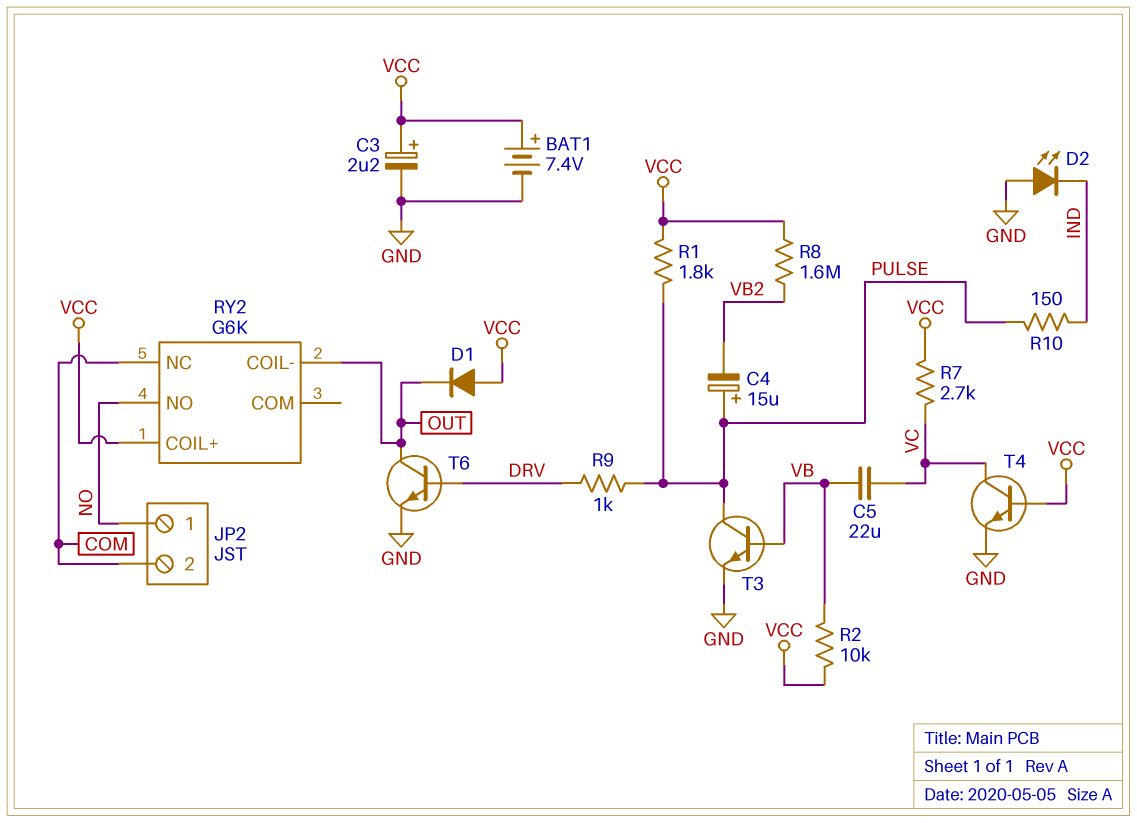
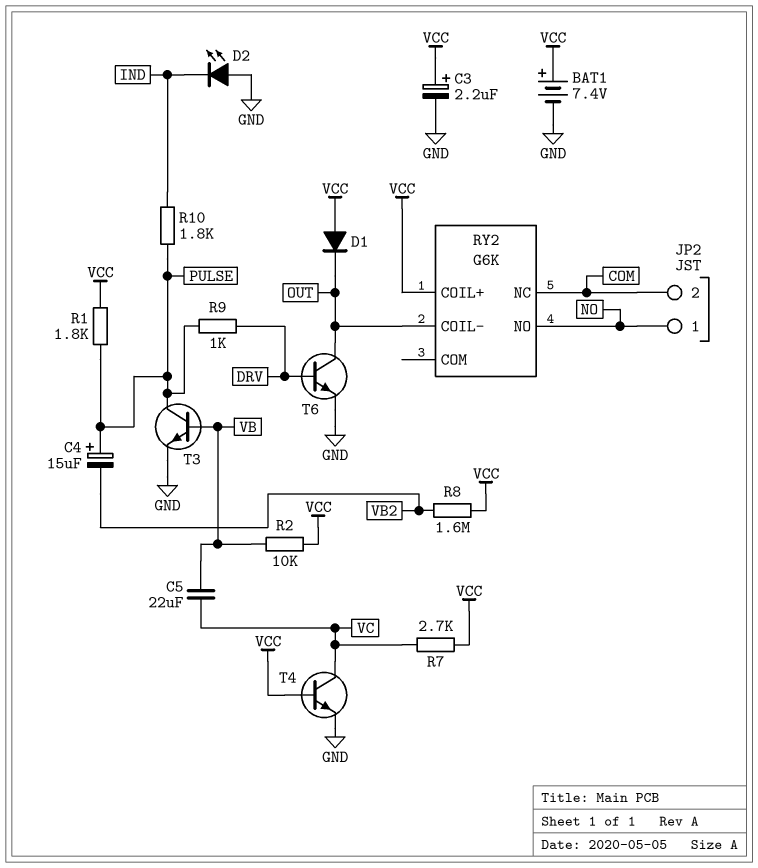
R10: 150 (IND, PULSE) -> 1.8k (IND, PULSE)

